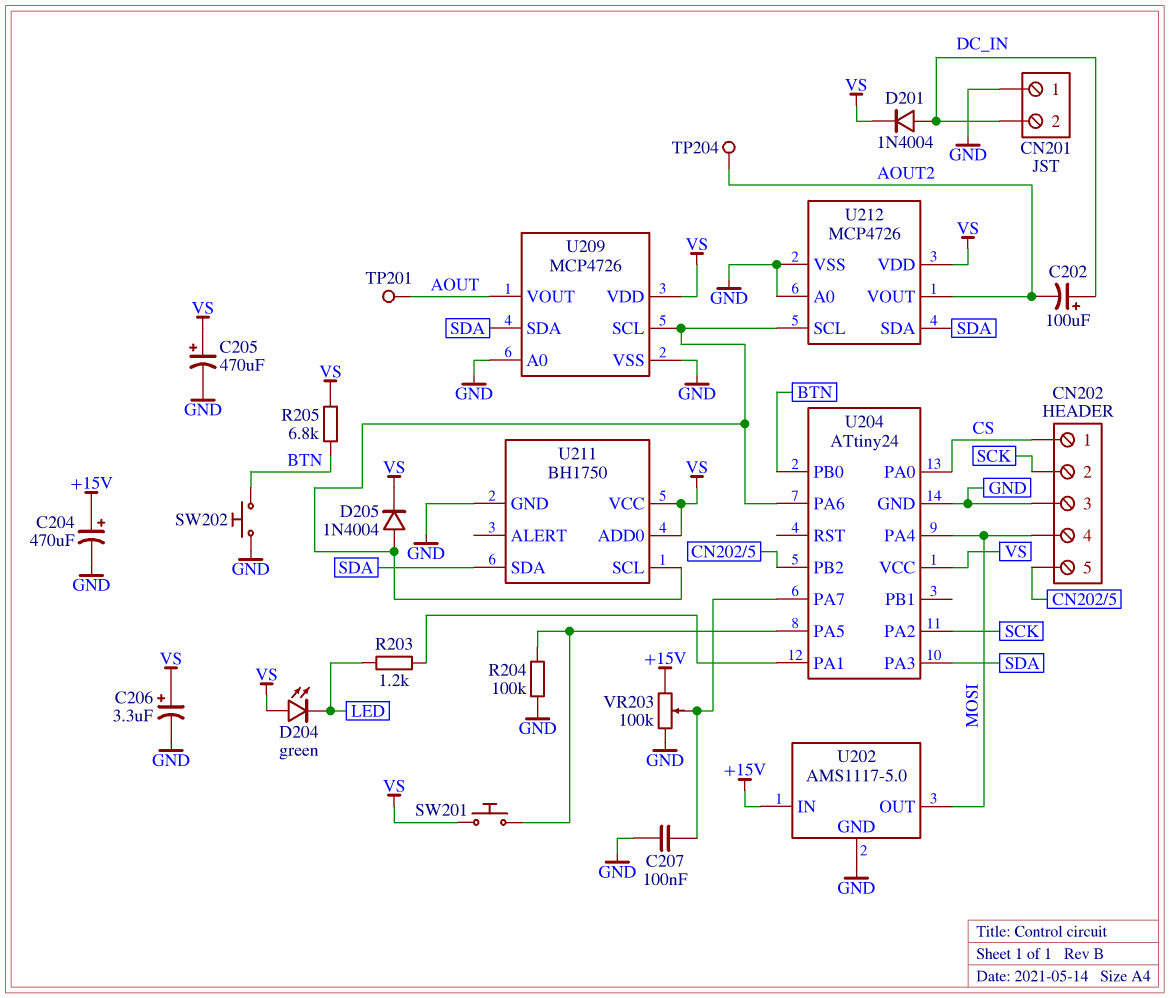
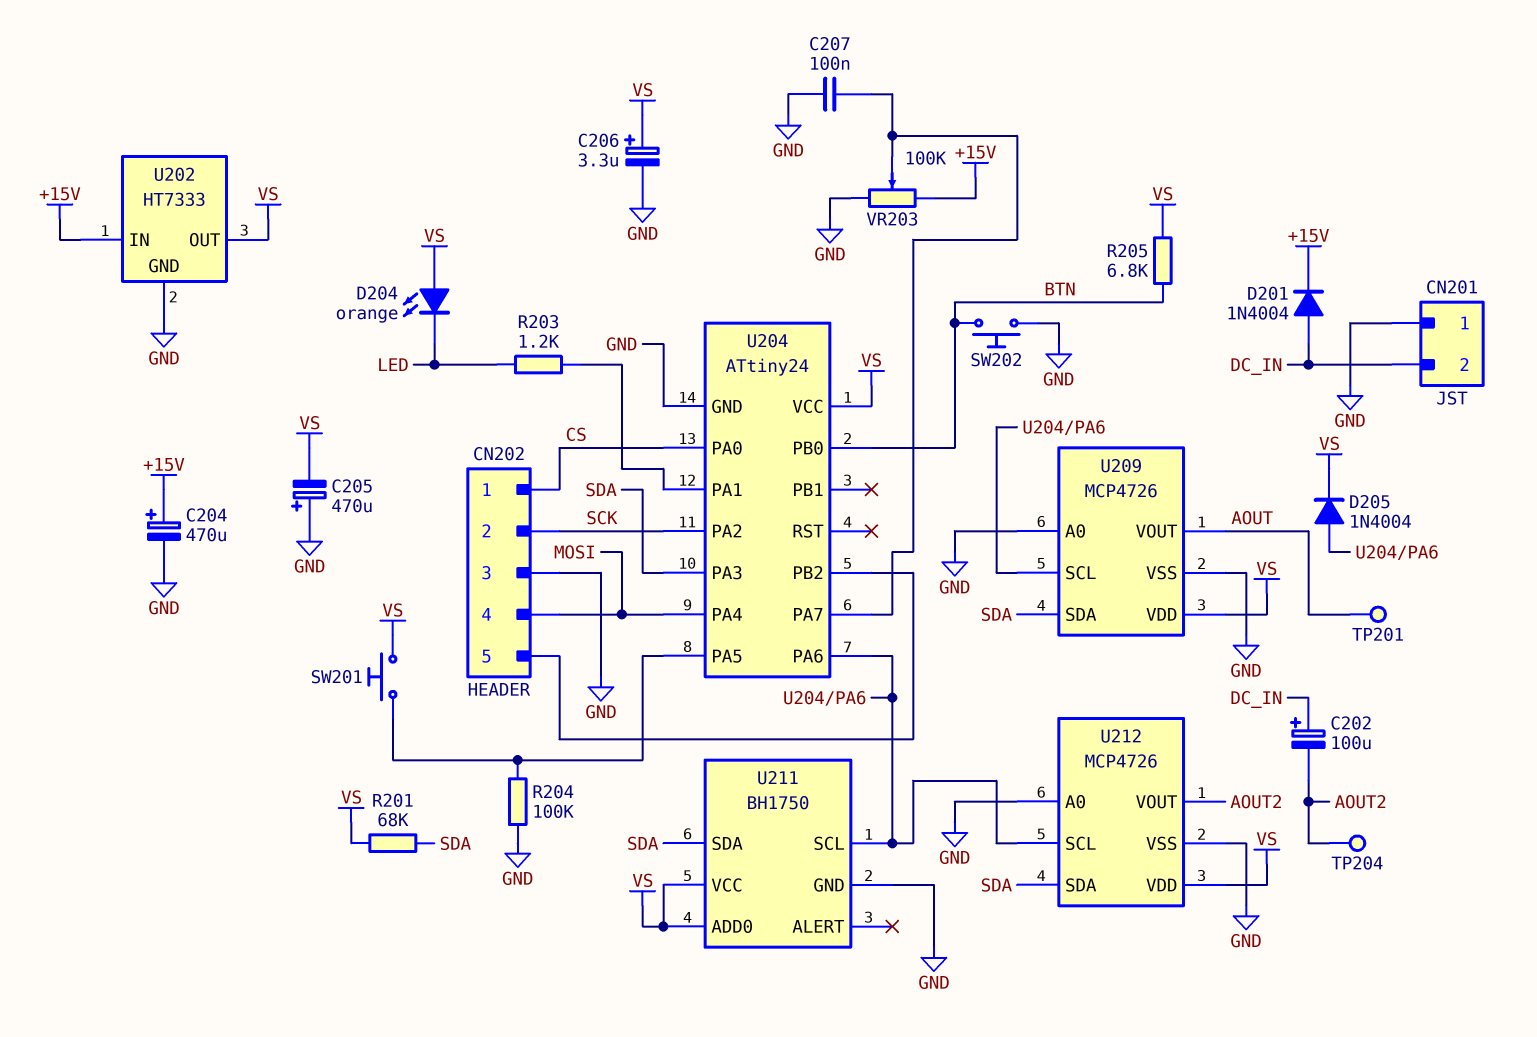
C205: 470uF (plus VS, minus GND) -> 470uF (plus GND, minus VS)
D201: diode 1N4004 (A DC_IN, K VS) -> diode 1N4004 (A DC_IN, K +15V)
D204: LED green (A VS, K LED) -> LED orange (A VS, K LED)
R201: none -> 68k (SDA, VS)
U202: AMS1117-5.0 -> HT7333
U202 pin OUT: MOSI -> VS

